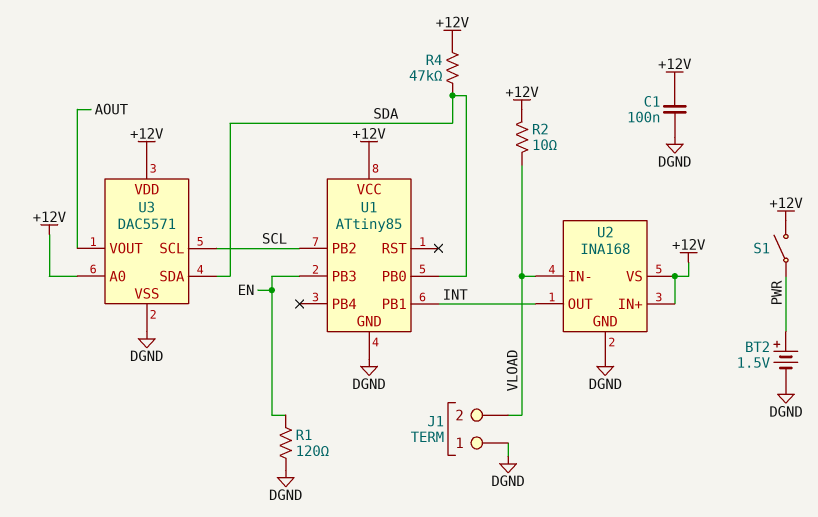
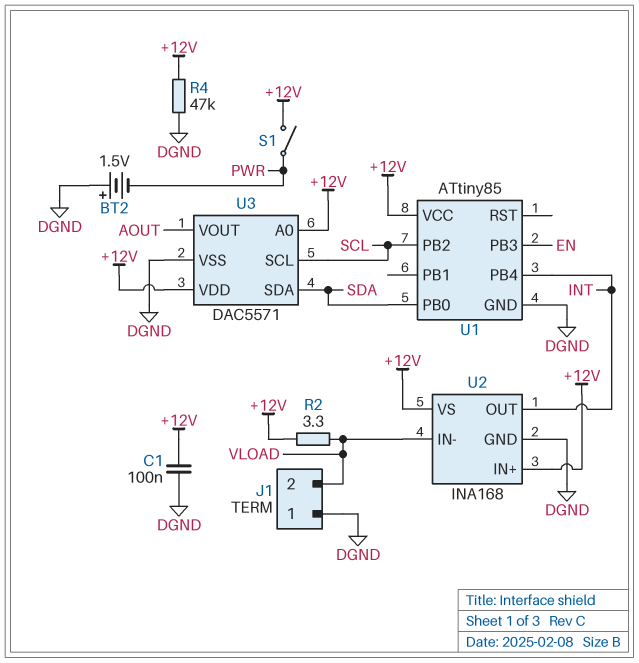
BT2: 1.5V (plus PWR, minus DGND) -> 1.5V (plus DGND, minus PWR)
R1: 120 (DGND, EN) -> none
R2: 10 (+12V, VLOAD) -> 3.3 (+12V, VLOAD)
R4: 47k (+12V, SDA) -> 47k (+12V, DGND)
U1 pin PB1: INT -> none
U1 pin PB4: none -> INT

